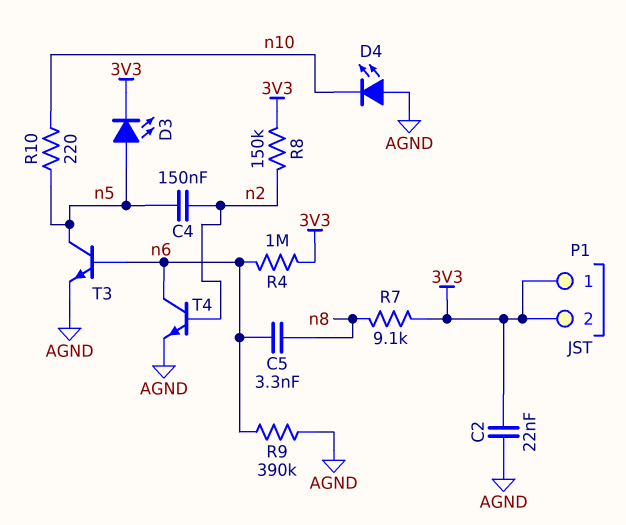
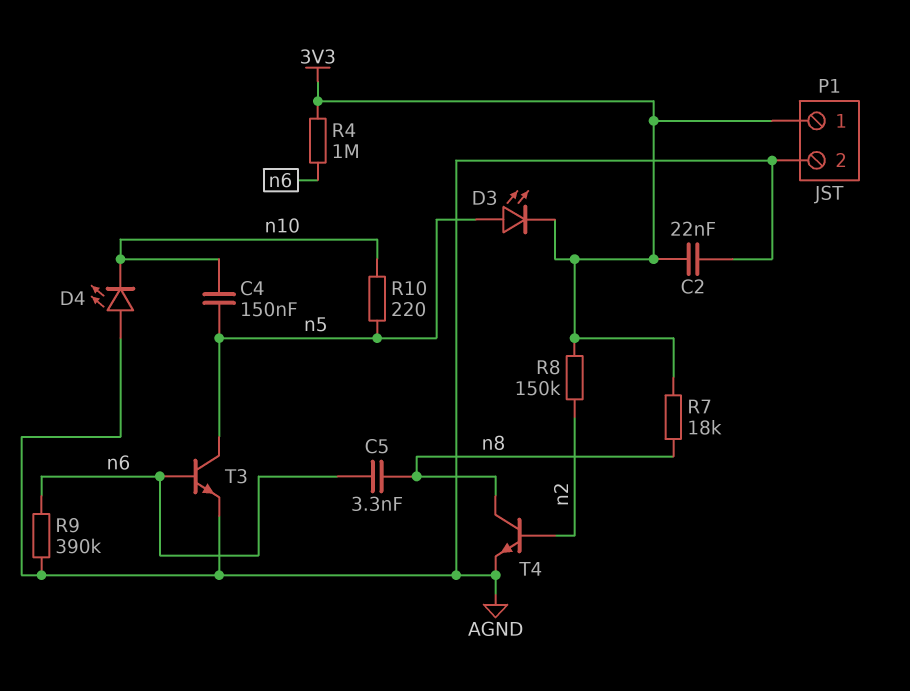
C4: 150nF (n2, n5) -> 150nF (n5, n10)
P1 pin 2: 3V3 -> AGND
R7: 9.1k (3V3, n8) -> 18k (3V3, n8)
T4: NPN (B n2, C n6, E AGND) -> NPN (B n2, C n8, E AGND)

